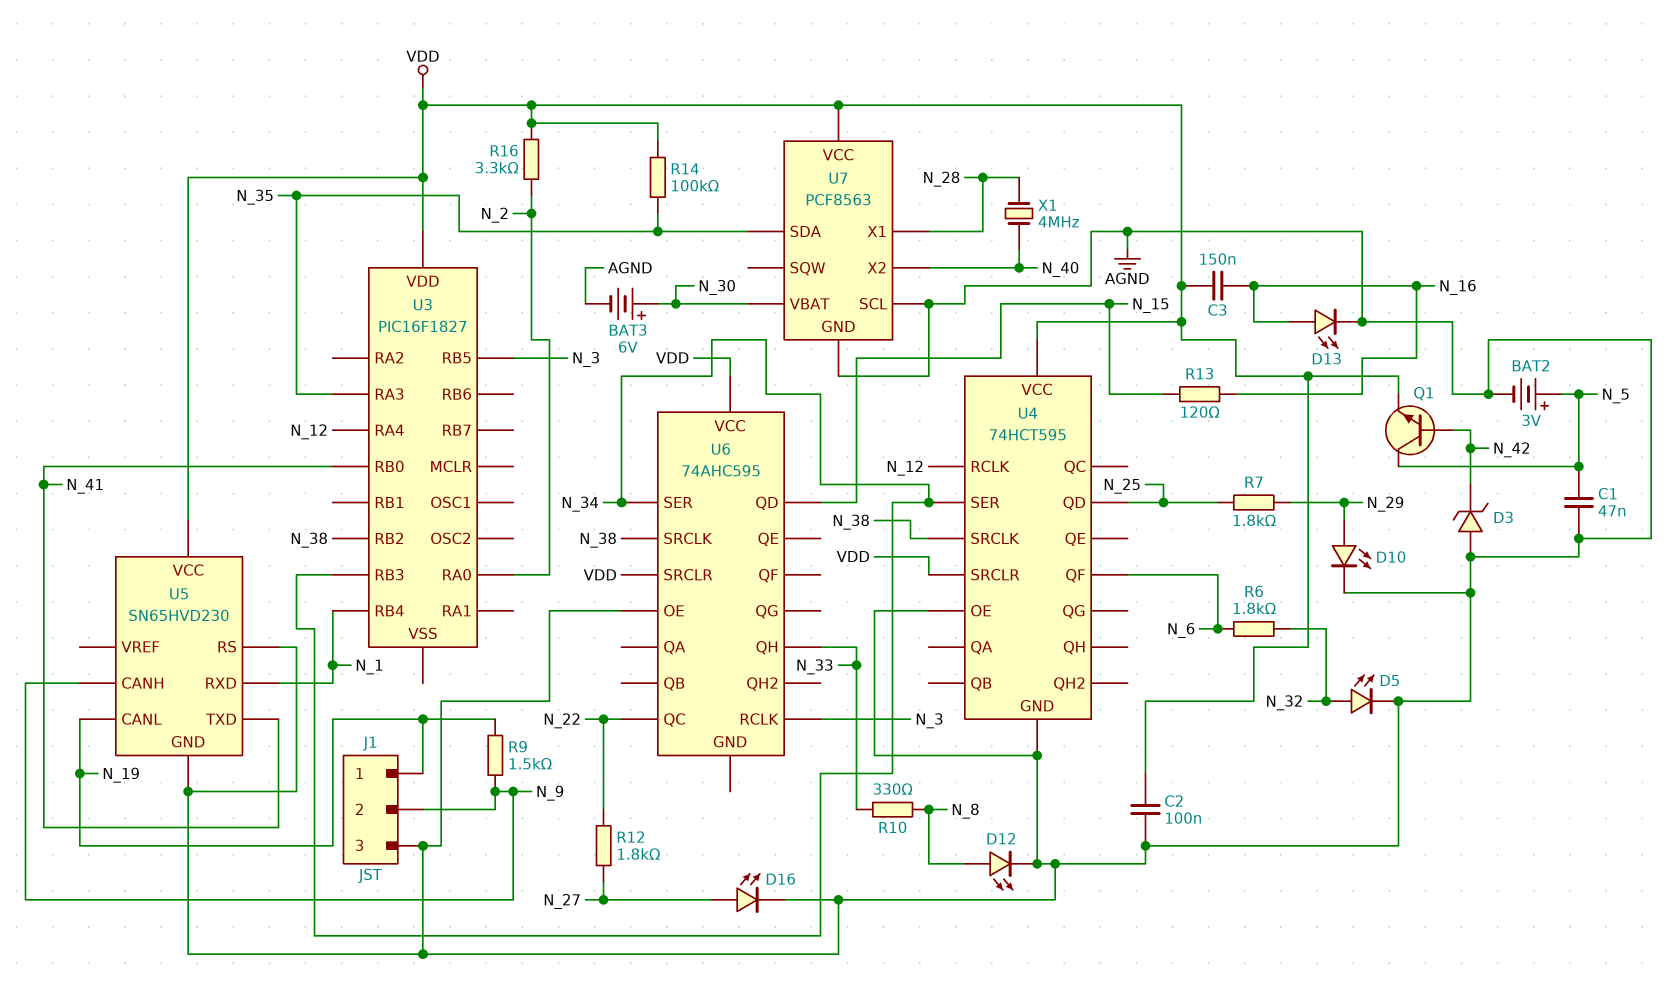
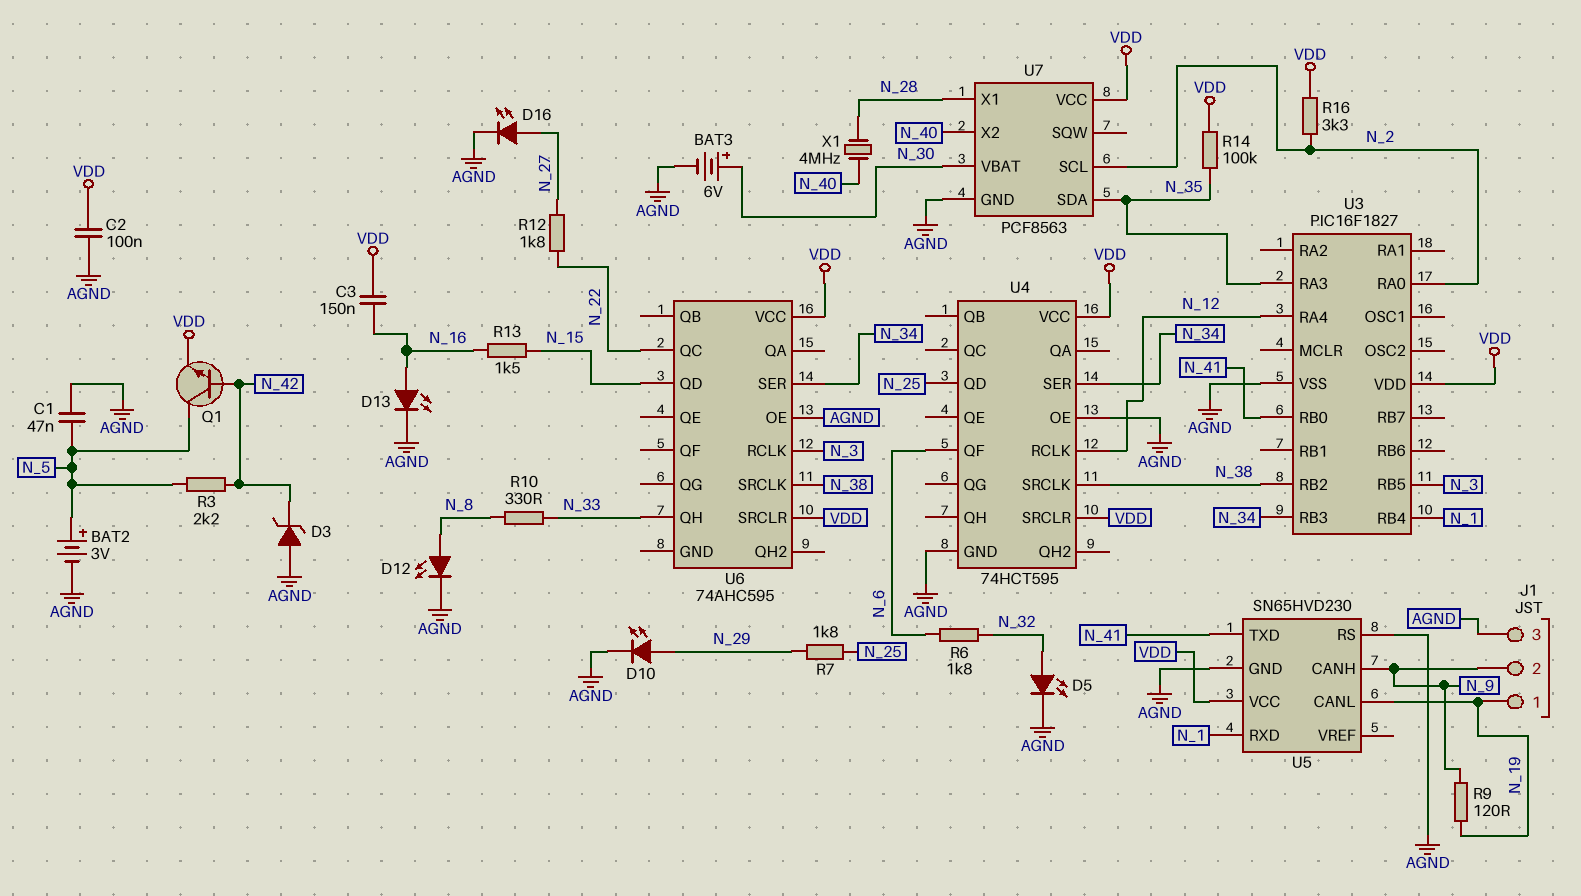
R3: none -> 2.2k (N_5, N_42)
R9: 1.5k (N_9, N_19) -> 120 (N_9, N_19)
R13: 120 (N_15, N_16) -> 1.5k (N_15, N_16)
U3 pin VSS: none -> AGND
U7 pin SCL: AGND -> N_2

